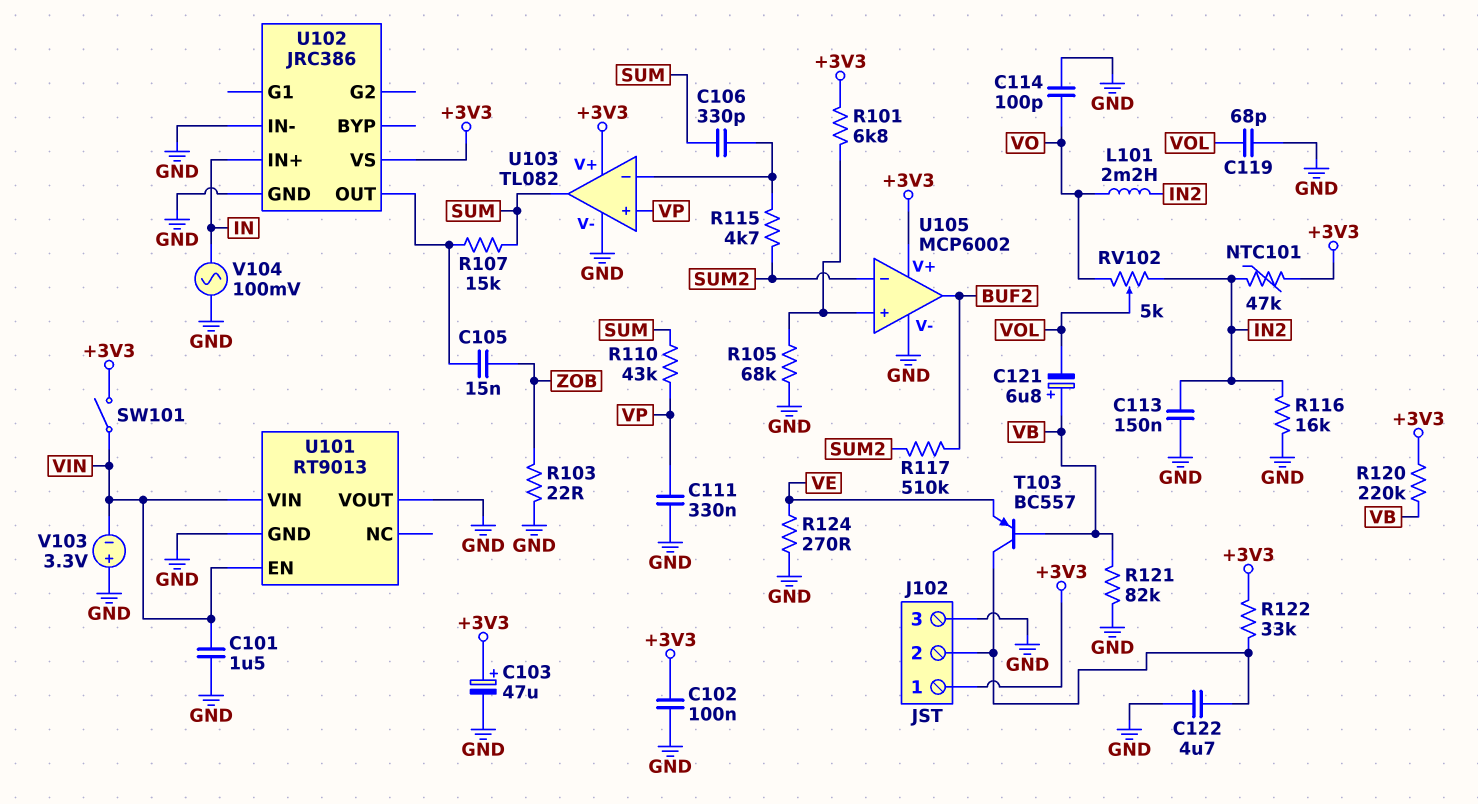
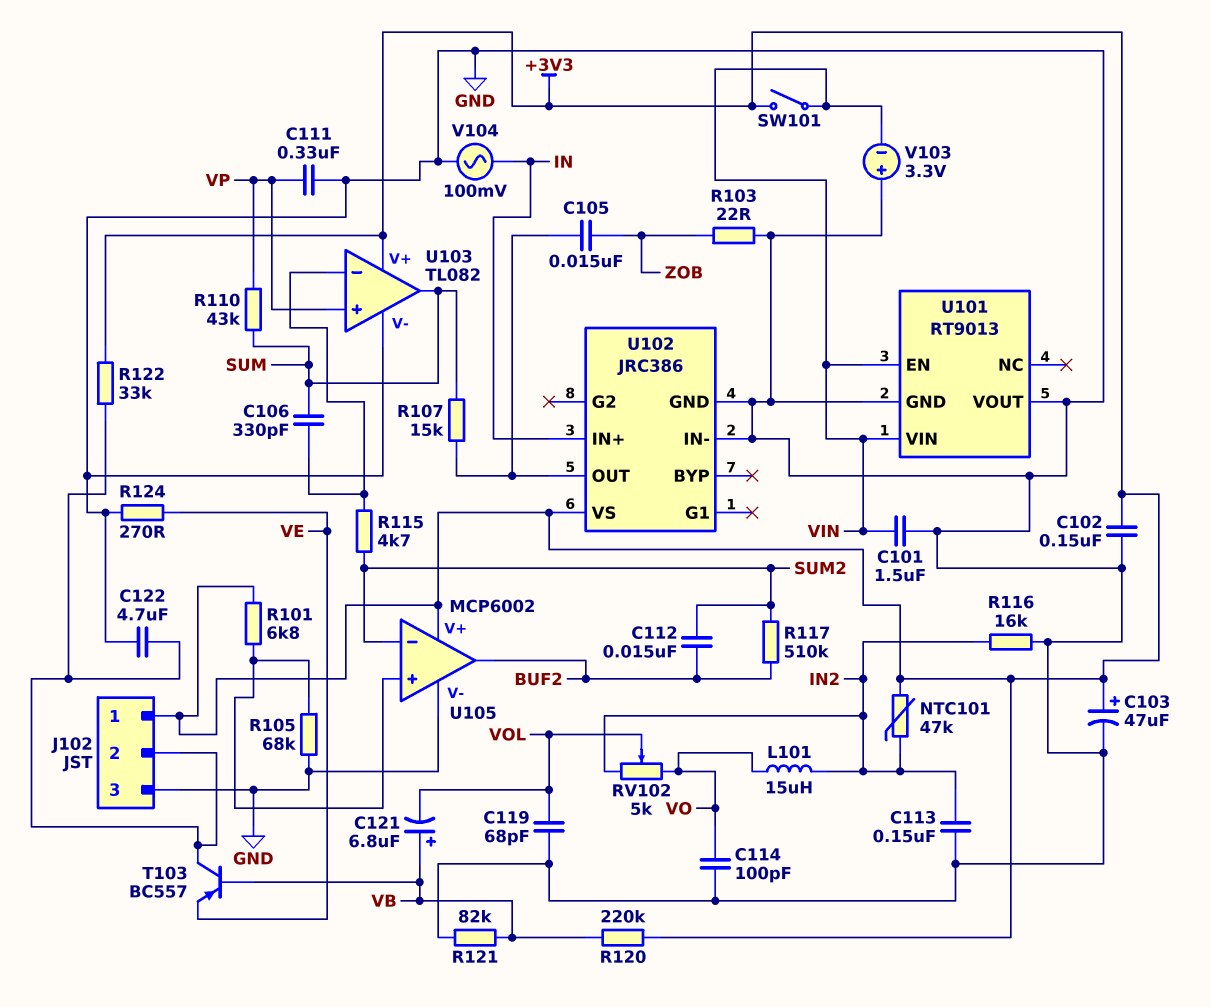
C102: 100nF (+3V3, GND) -> 150nF (+3V3, GND)
C112: none -> 15nF (BUF2, SUM2)
L101: 2.2mH (IN2, VO) -> 15uH (IN2, VO)

